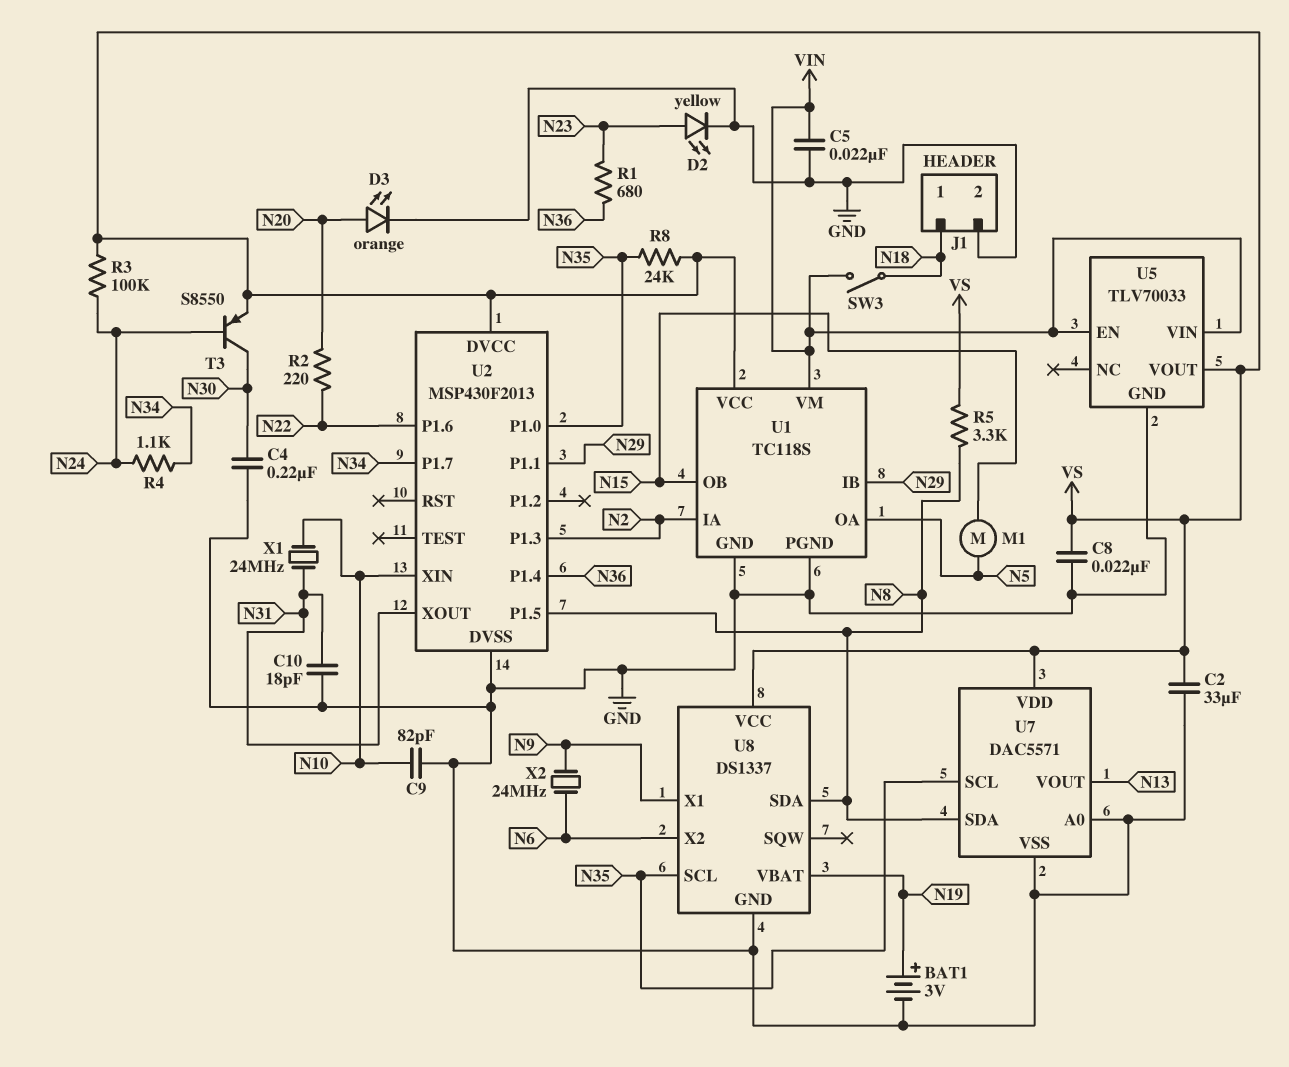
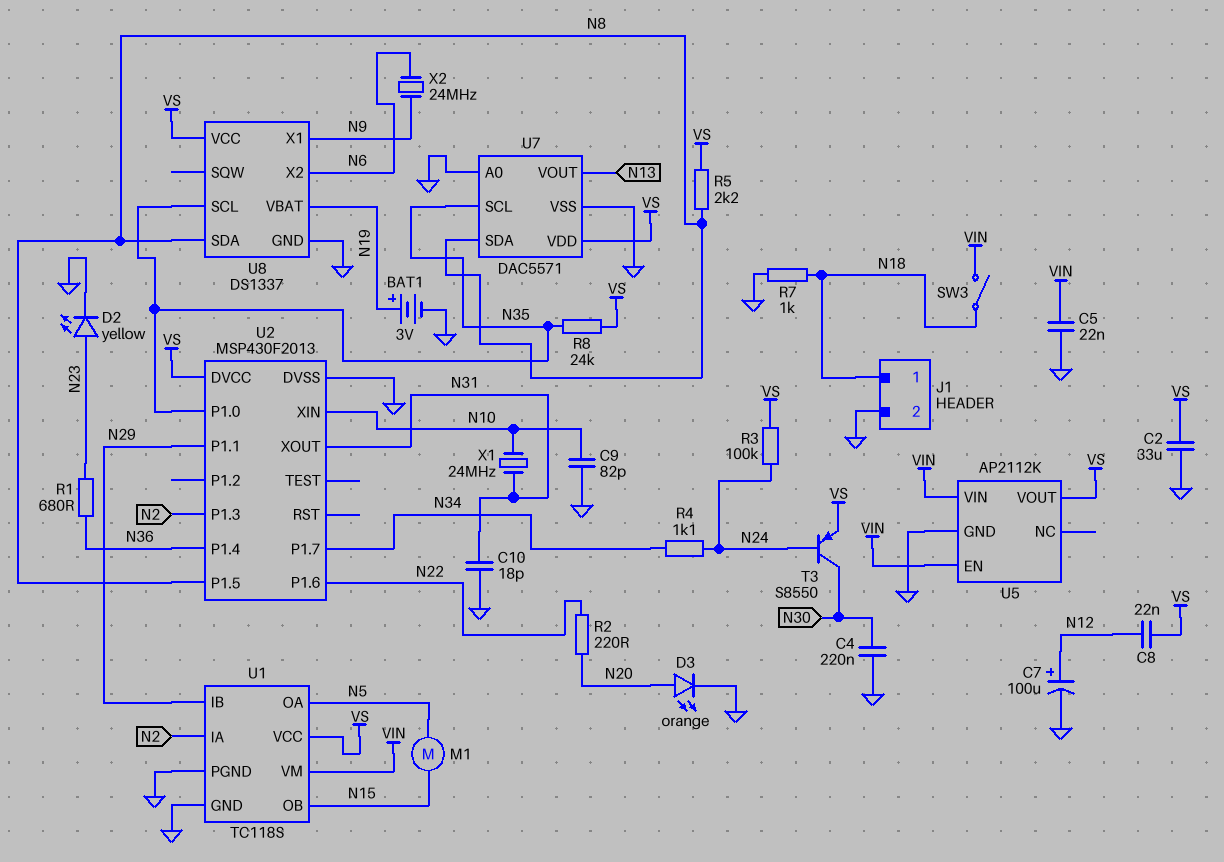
C7: none -> 100uF (plus N12, minus GND)
C8: 22nF (GND, VS) -> 22nF (N12, VS)
R5: 3.3k (N8, VS) -> 2.2k (N8, VS)
R7: none -> 1k (GND, N18)
U5: TLV70033 -> AP2112K

